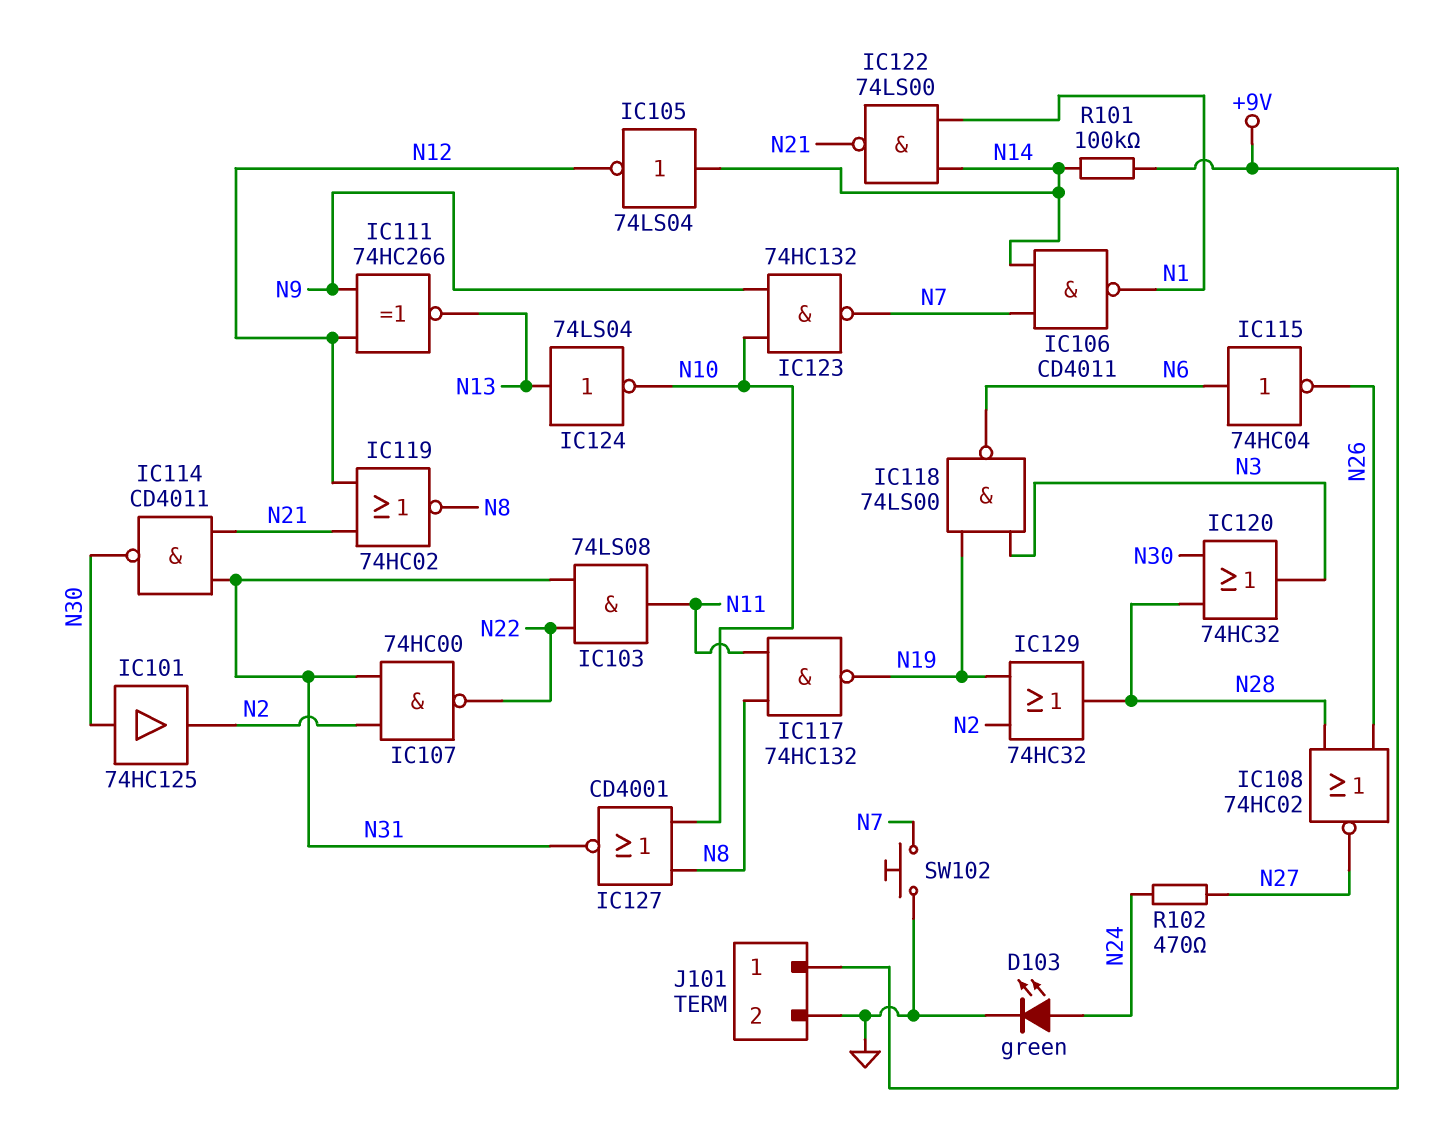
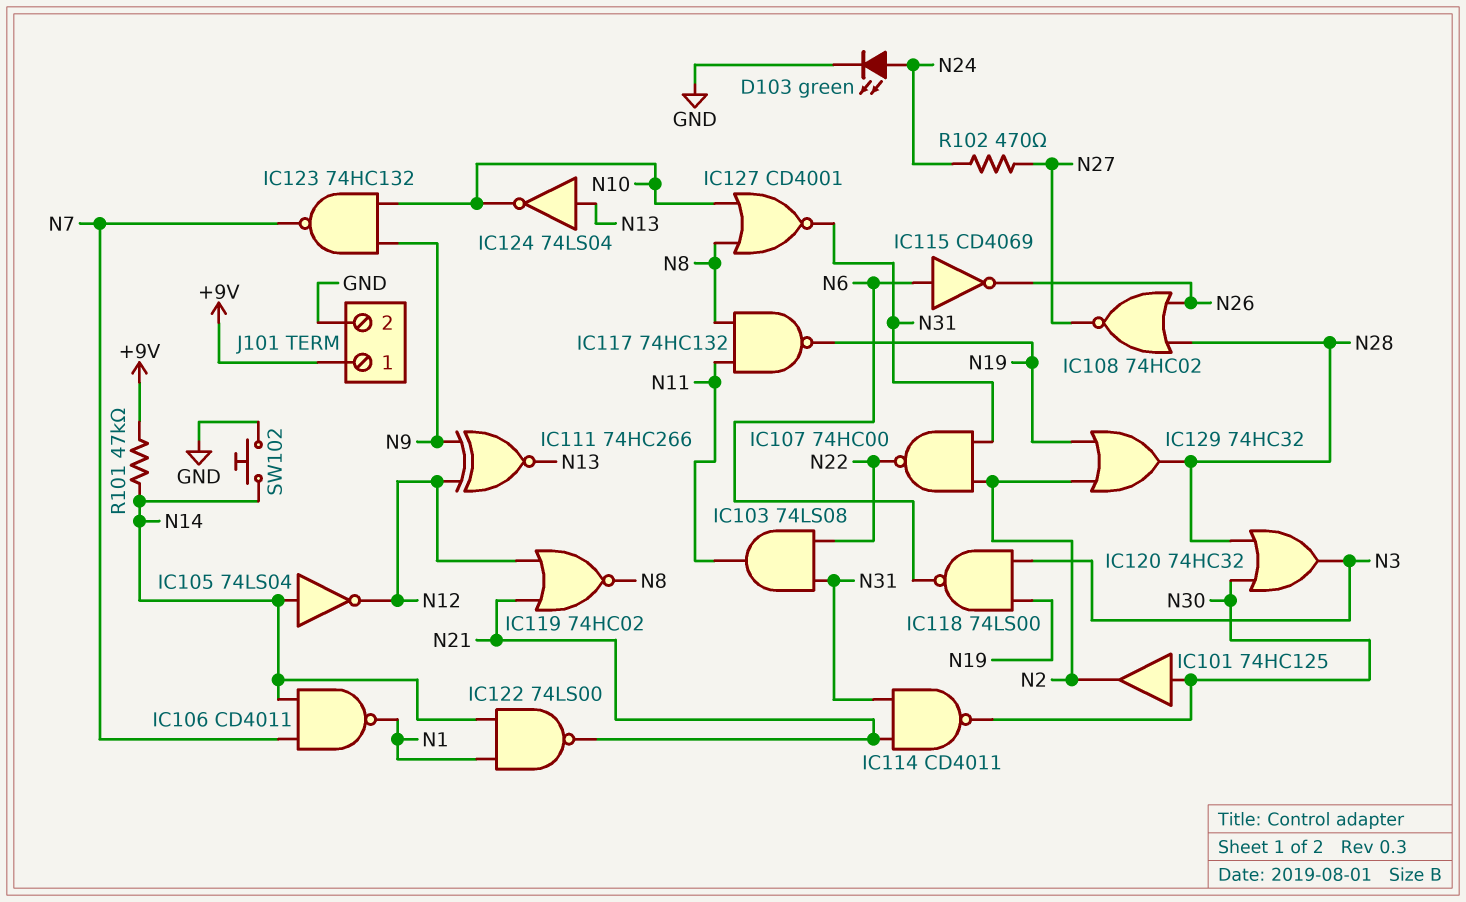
IC115: NOT 74HC04 (in N6, out N26) -> NOT CD4069 (in N6, out N26)
R101: 100k (+9V, N14) -> 47k (+9V, N14)
SW102: button (GND, N7) -> button (GND, N14)

